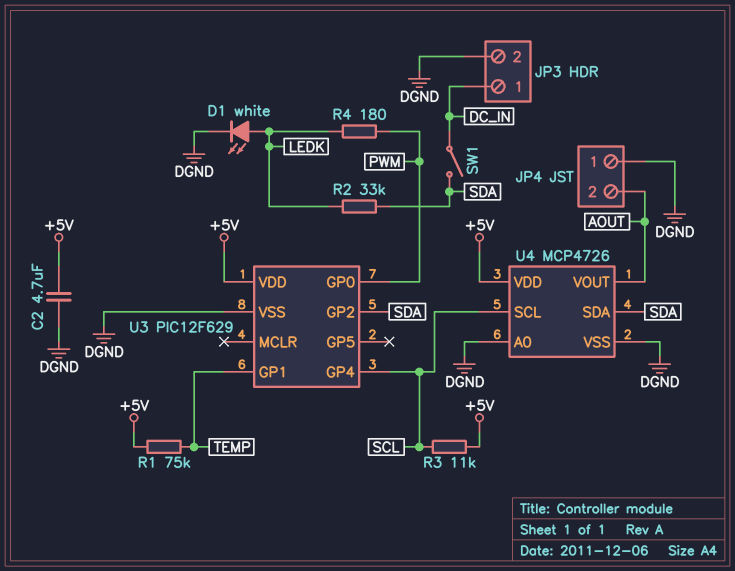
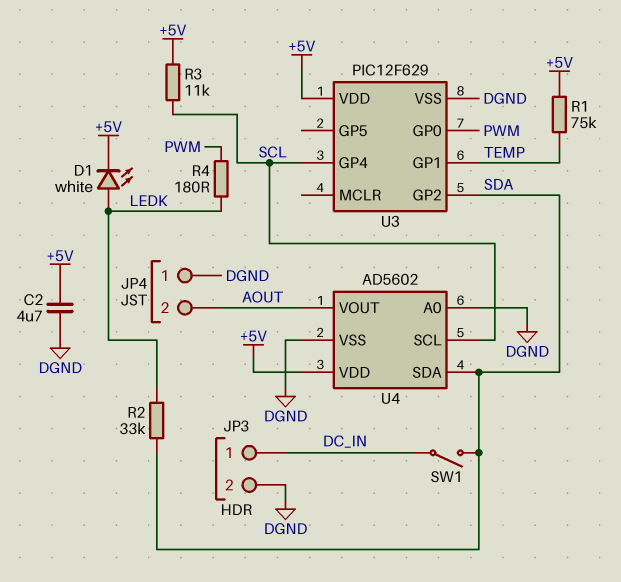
D1: LED white (A LEDK, K DGND) -> LED white (A LEDK, K +5V)
U4: MCP4726 -> AD5602

